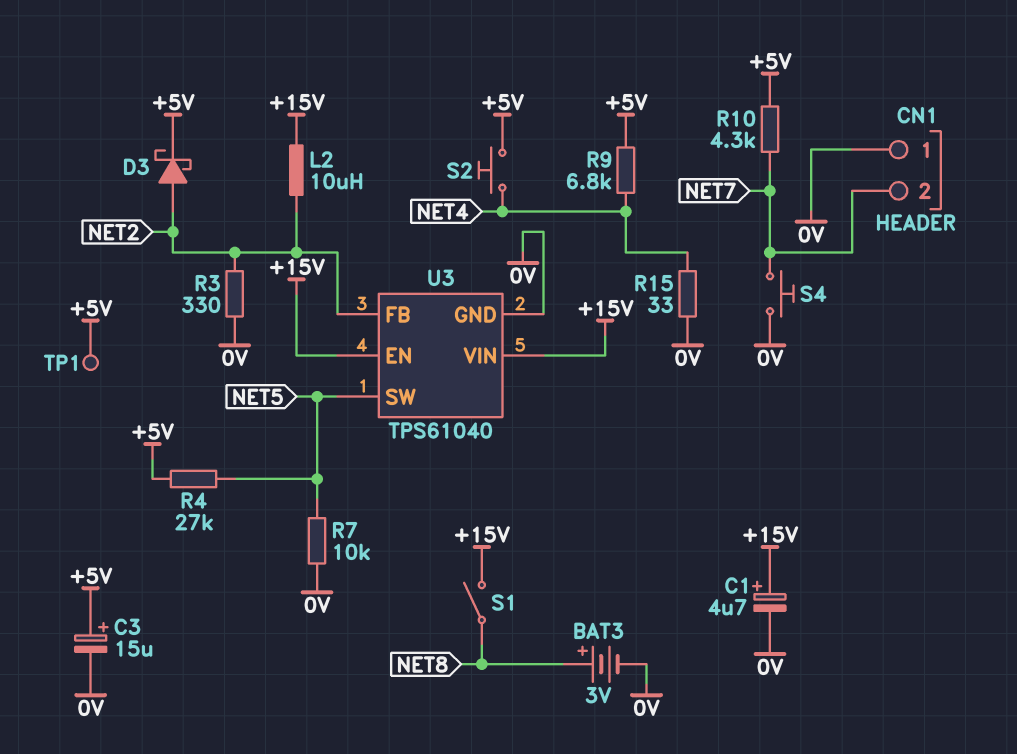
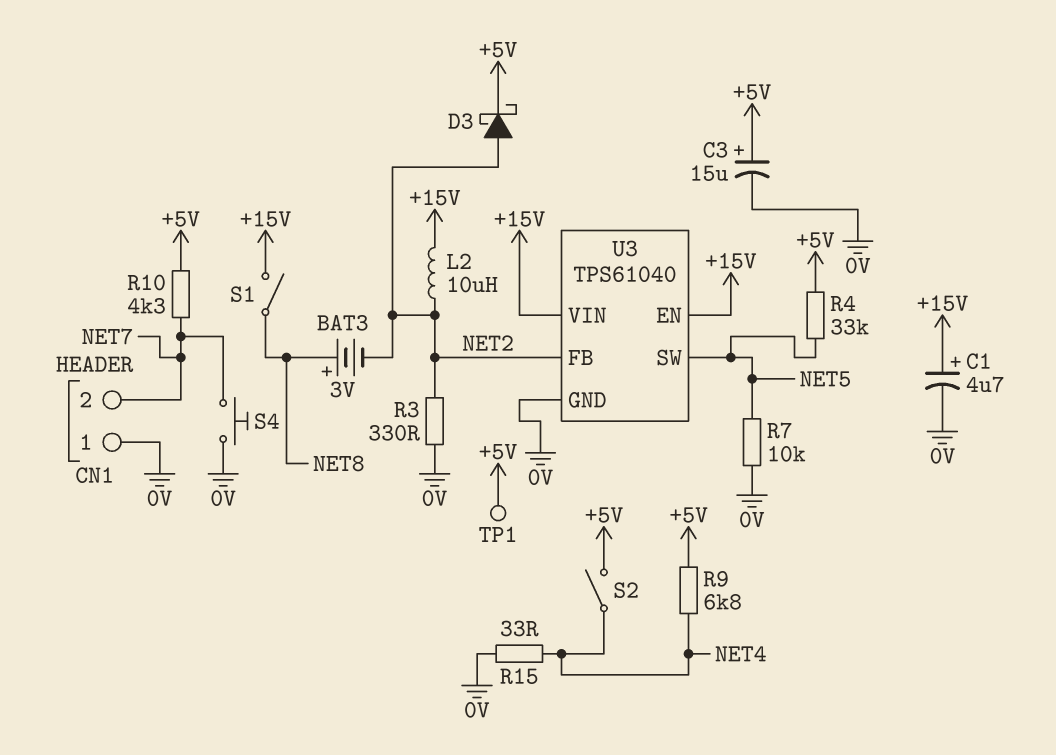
BAT3: 3V (plus NET8, minus 0V) -> 3V (plus NET8, minus NET2)
R4: 27k (+5V, NET5) -> 33k (+5V, NET5)
S2: button (+5V, NET4) -> switch (+5V, NET4)

